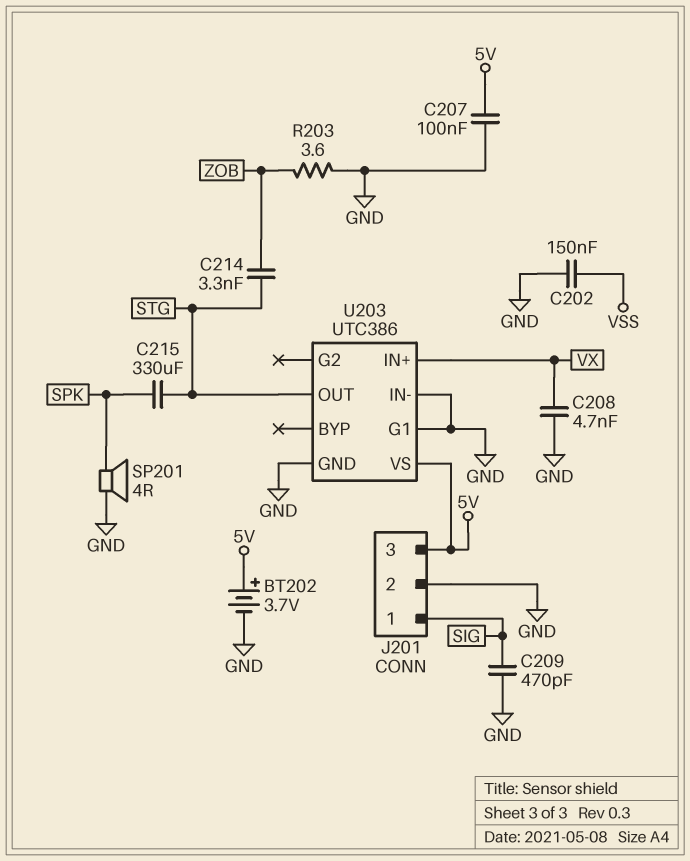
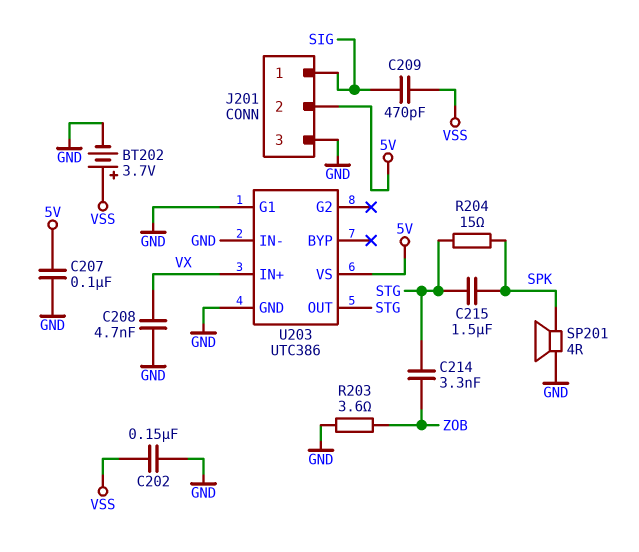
BT202: 3.7V (plus 5V, minus GND) -> 3.7V (plus VSS, minus GND)
C209: 470pF (GND, SIG) -> 470pF (SIG, VSS)
C215: 330uF (SPK, STG) -> 1.5uF (SPK, STG)
J201 pin 2: GND -> 5V
J201 pin 3: 5V -> GND
R204: none -> 15 (SPK, STG)

